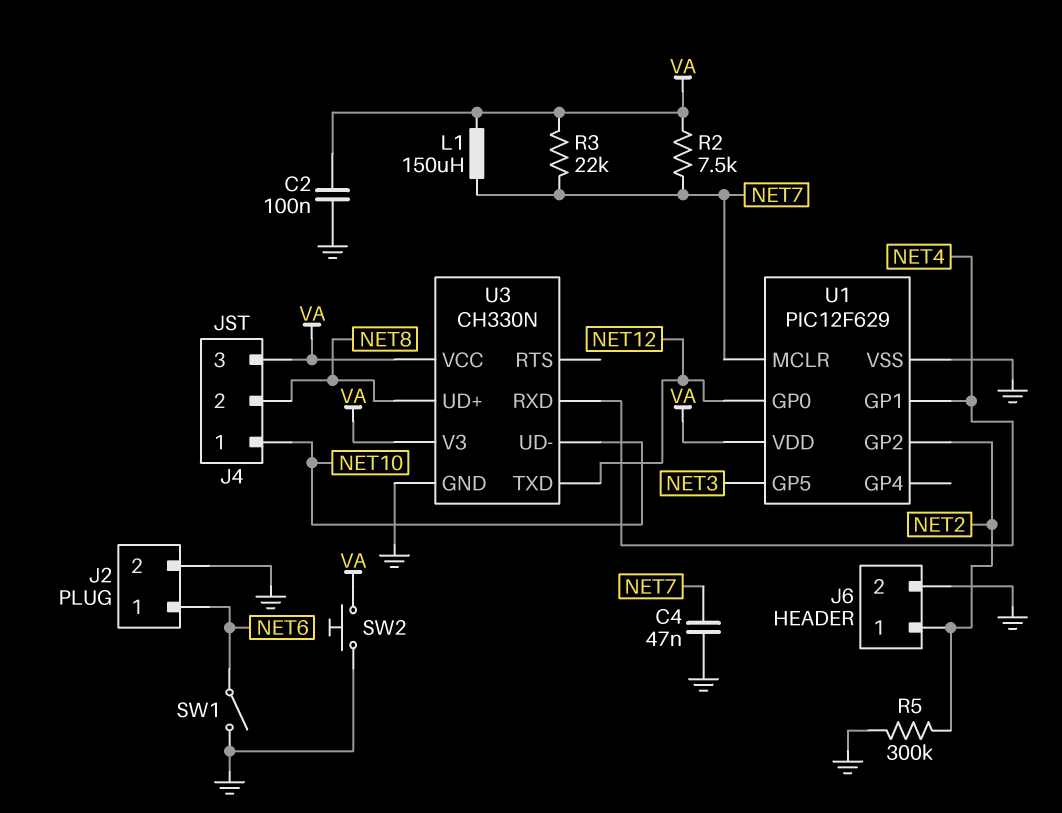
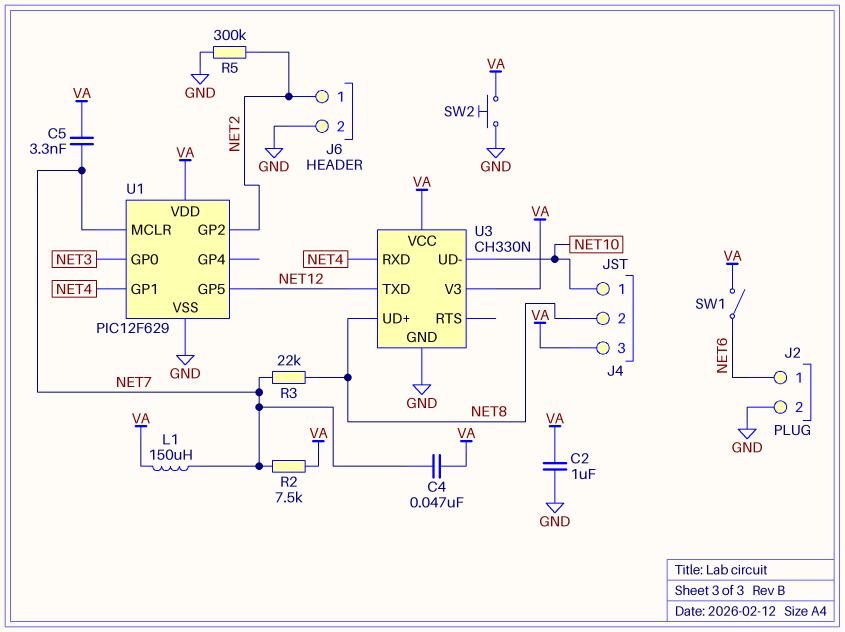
C2: 100nF (GND, VA) -> 1uF (GND, VA)
C4: 47nF (GND, NET7) -> 47nF (NET7, VA)
C5: none -> 3.3nF (NET7, VA)
R3: 22k (NET7, VA) -> 22k (NET7, NET8)
SW1: switch (GND, NET6) -> switch (NET6, VA)
U1 pin GP0: NET12 -> NET3
U1 pin GP5: NET3 -> NET12

